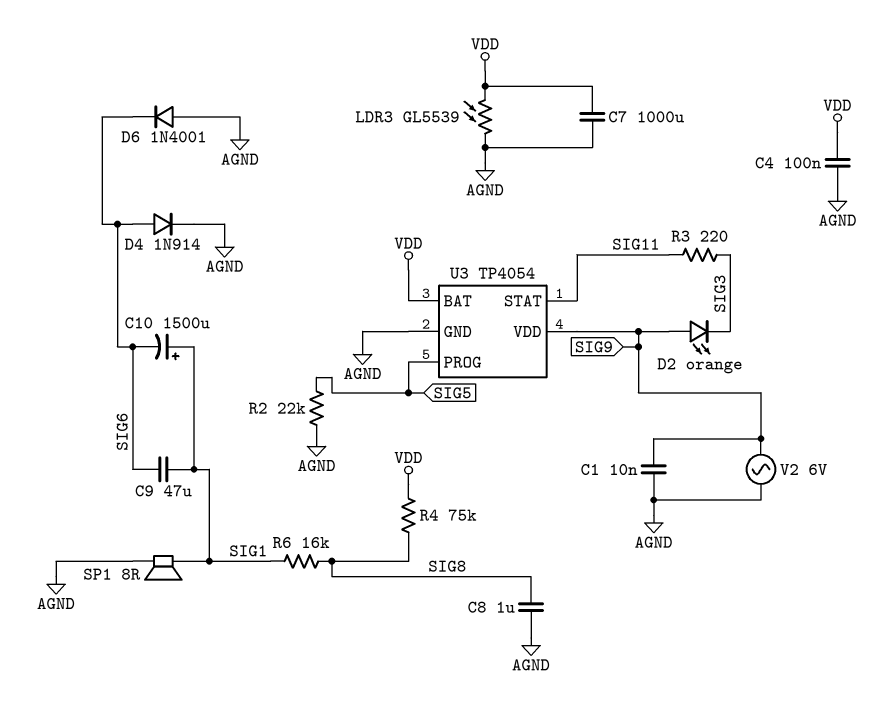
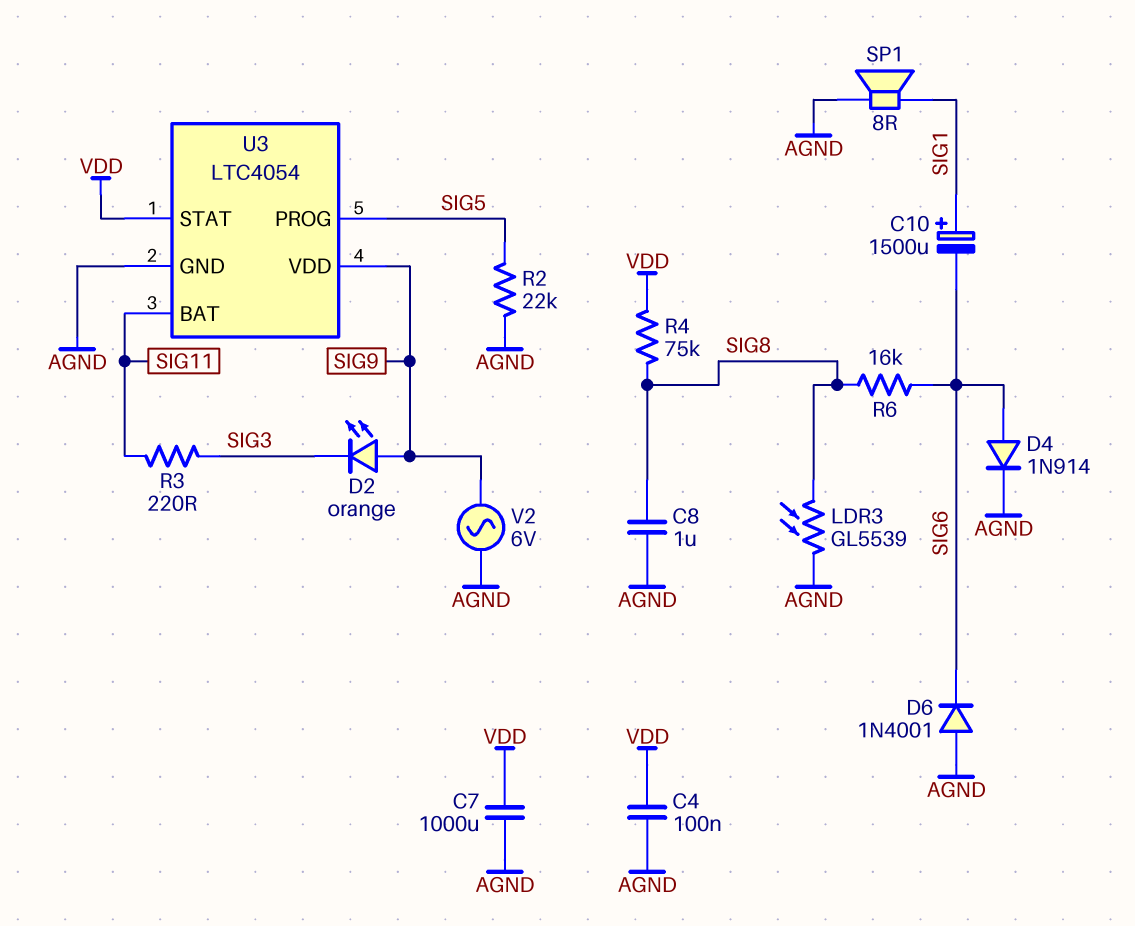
C1: 10nF (AGND, SIG9) -> none
C9: 47uF (SIG1, SIG6) -> none
LDR3: GL5539 (AGND, VDD) -> GL5539 (AGND, SIG8)
R6: 16k (SIG1, SIG8) -> 16k (SIG6, SIG8)
U3: TP4054 -> LTC4054
U3 pin BAT: VDD -> SIG11
U3 pin STAT: SIG11 -> VDD

